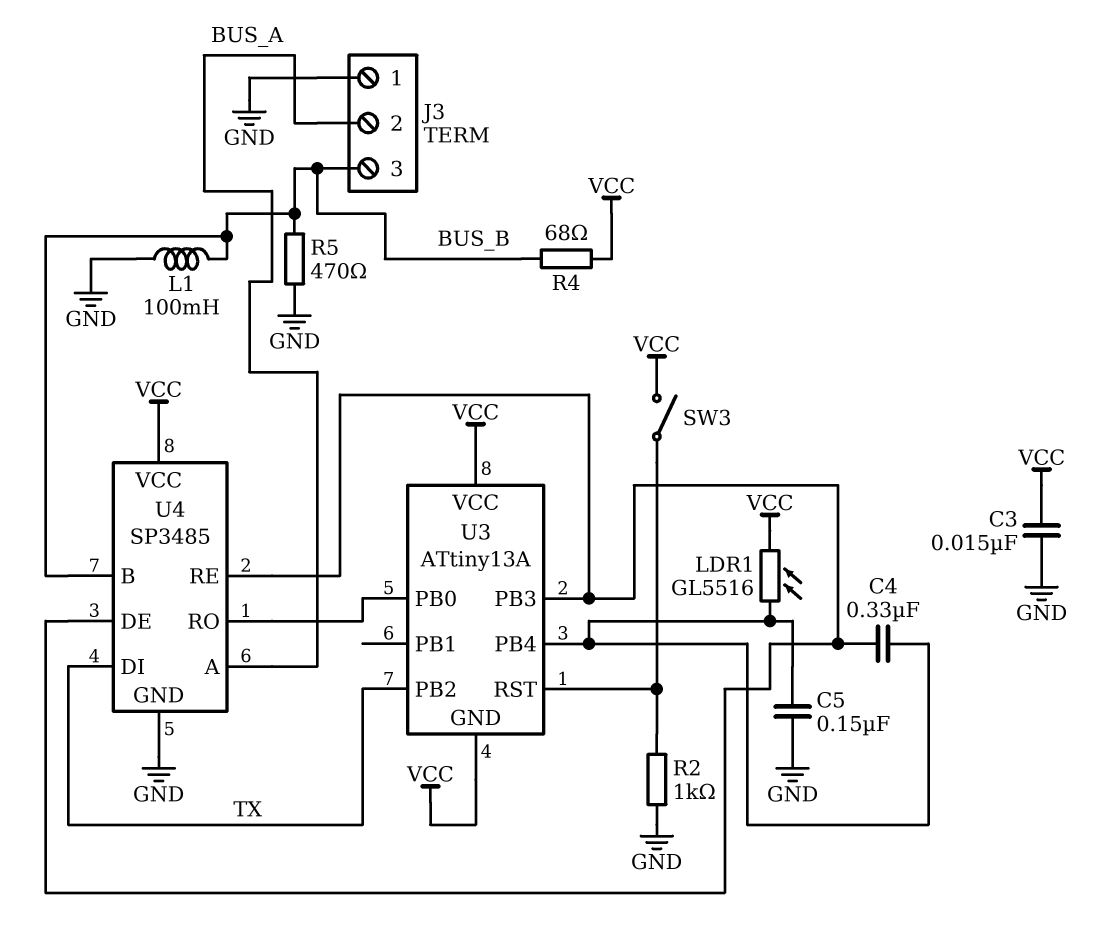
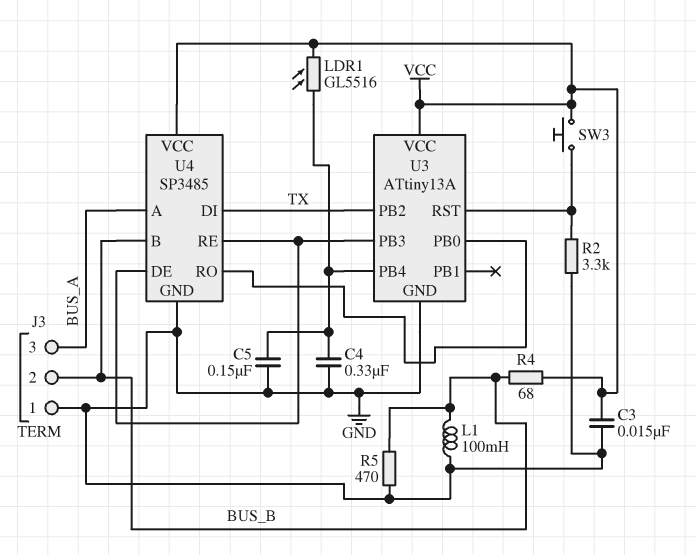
C4: 330nF (U3/PB3, U3/PB4) -> 330nF (GND, U3/PB4)
J3 pin 2: BUS_A -> BUS_B
J3 pin 3: BUS_B -> BUS_A
R2: 1k (GND, U3/RST) -> 3.3k (GND, U3/RST)
SW3: switch (U3/RST, VCC) -> button (U3/RST, VCC)
U3 pin GND: VCC -> GND

